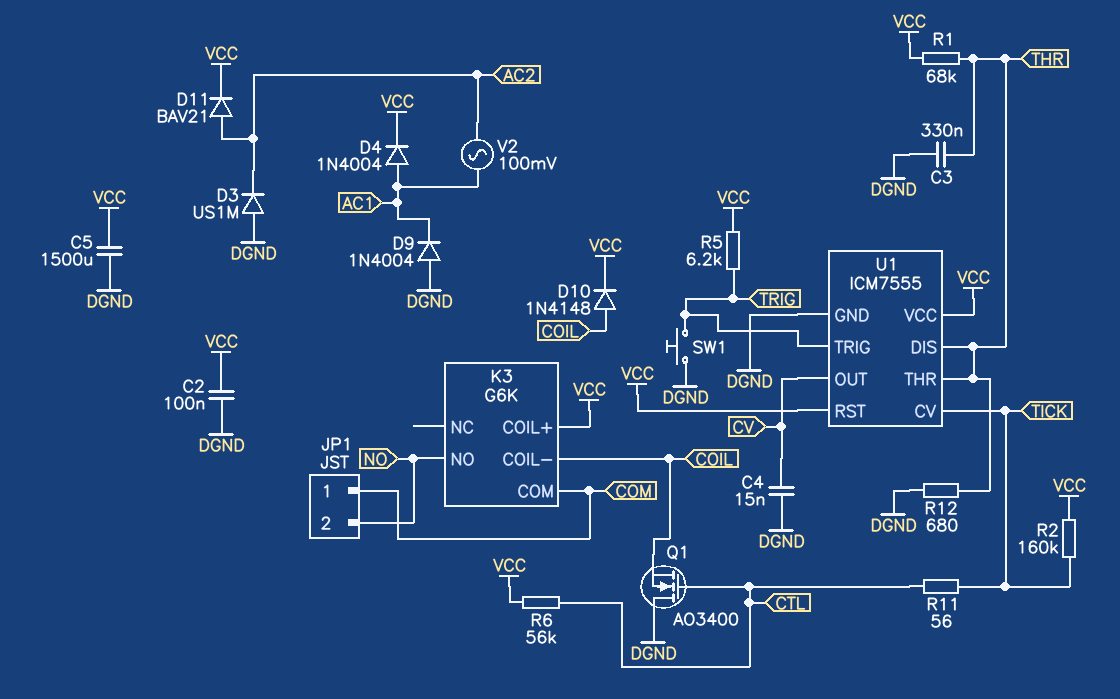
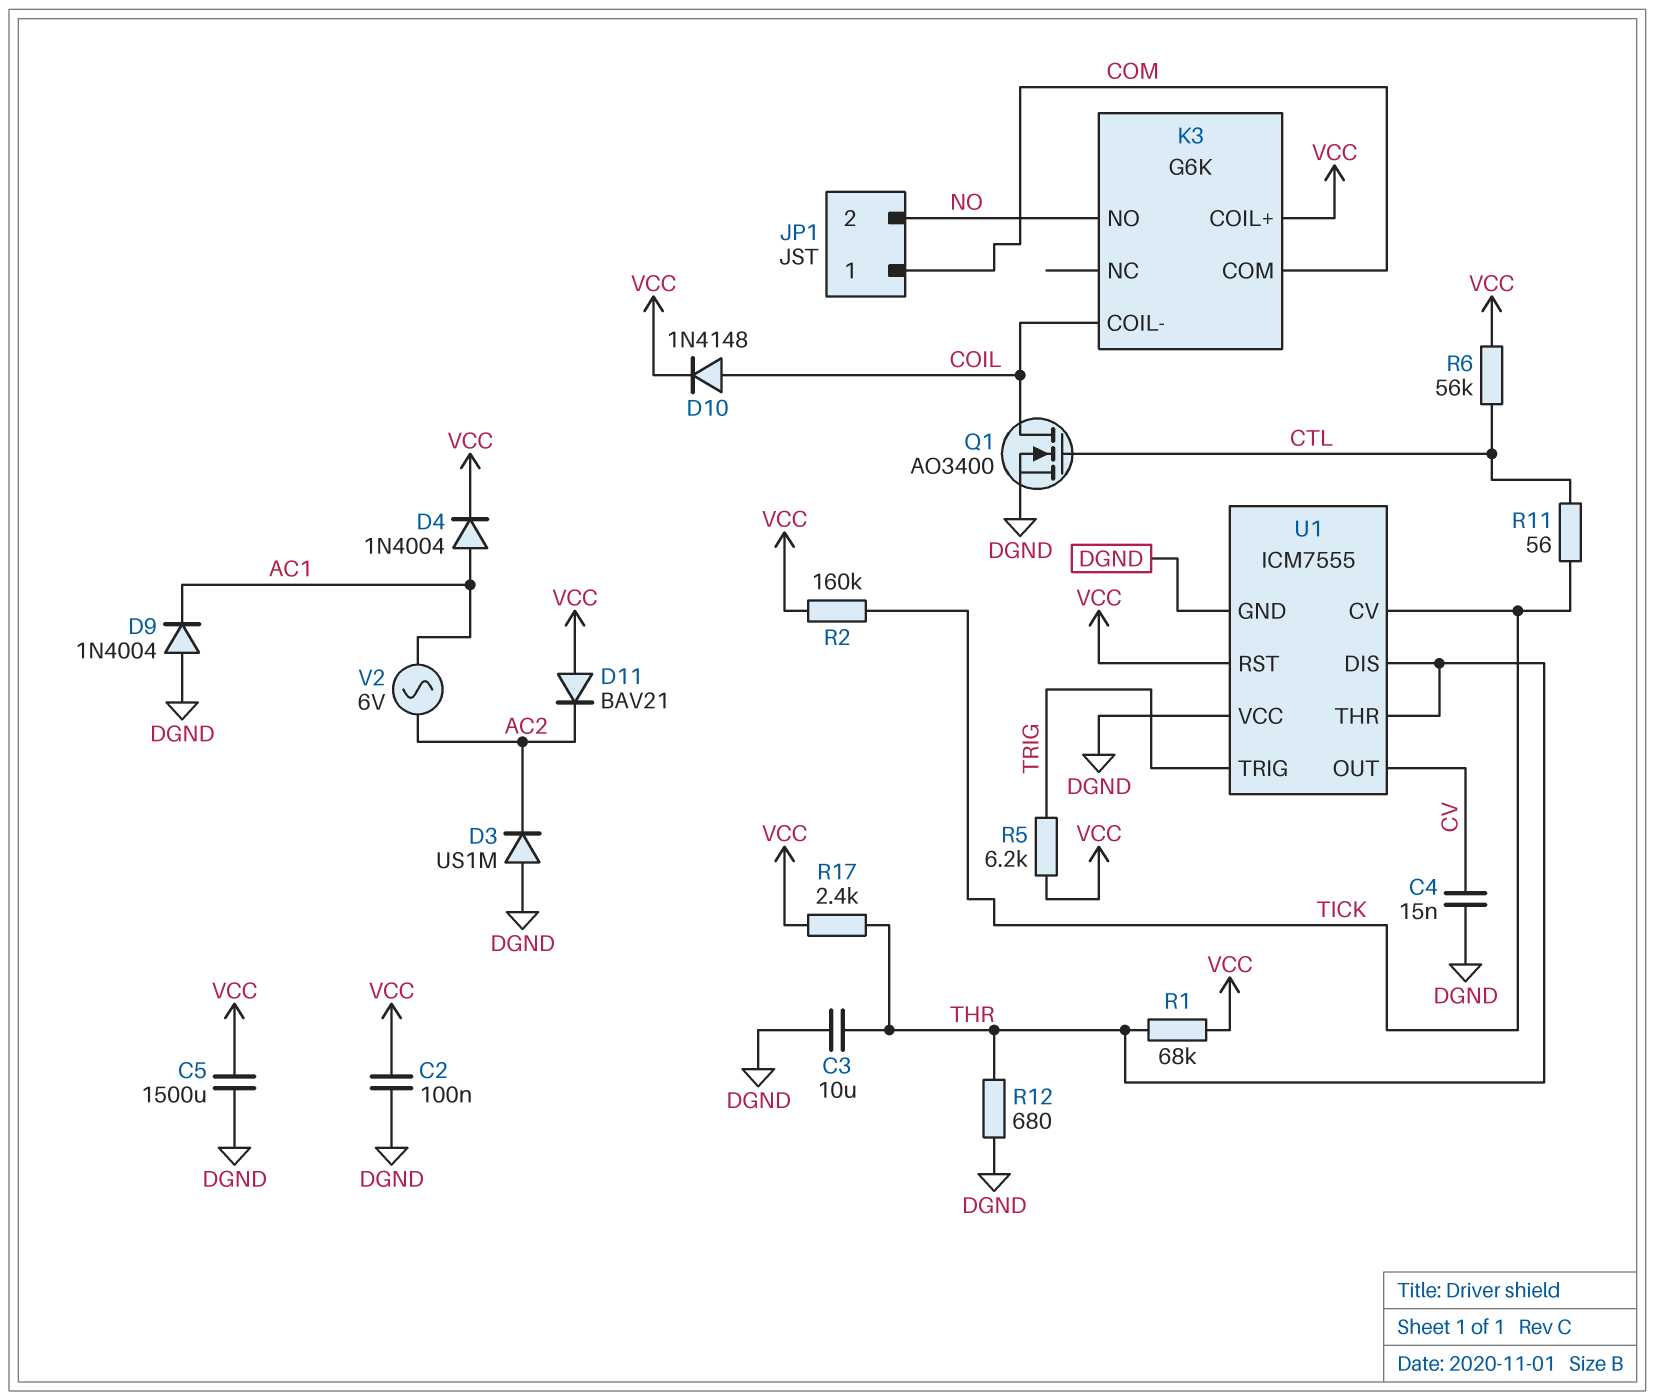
C3: 330nF (DGND, THR) -> 10uF (DGND, THR)
D11: diode BAV21 (A AC2, K VCC) -> diode BAV21 (A VCC, K AC2)
Q1: NMOS AO3400 (G CTL, D DGND, S COIL) -> NMOS AO3400 (G CTL, D COIL, S DGND)
R17: none -> 2.4k (THR, VCC)
SW1: button (DGND, TRIG) -> none
U1 pin VCC: VCC -> DGND
V2: AC 100mV (AC1, AC2) -> AC 6V (AC1, AC2)

